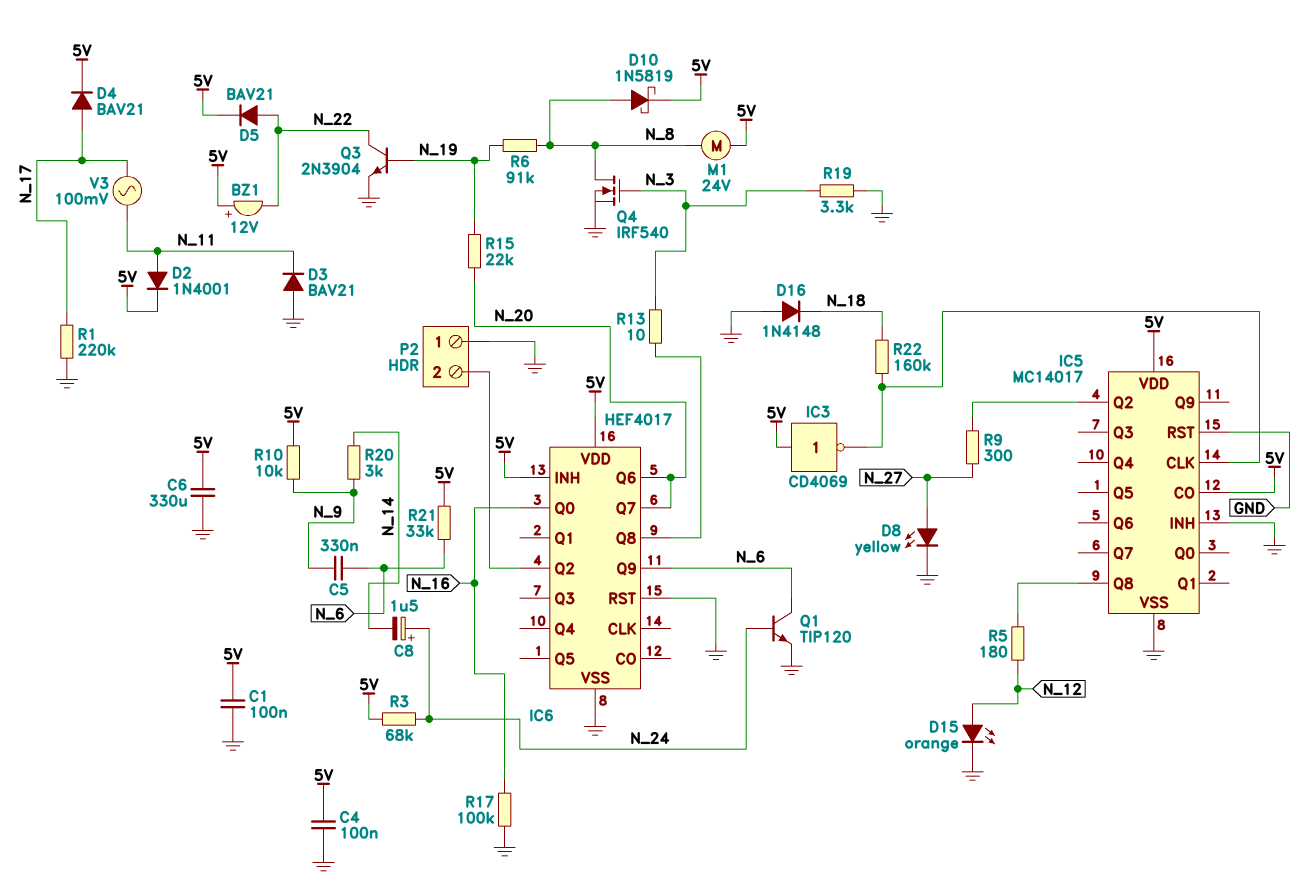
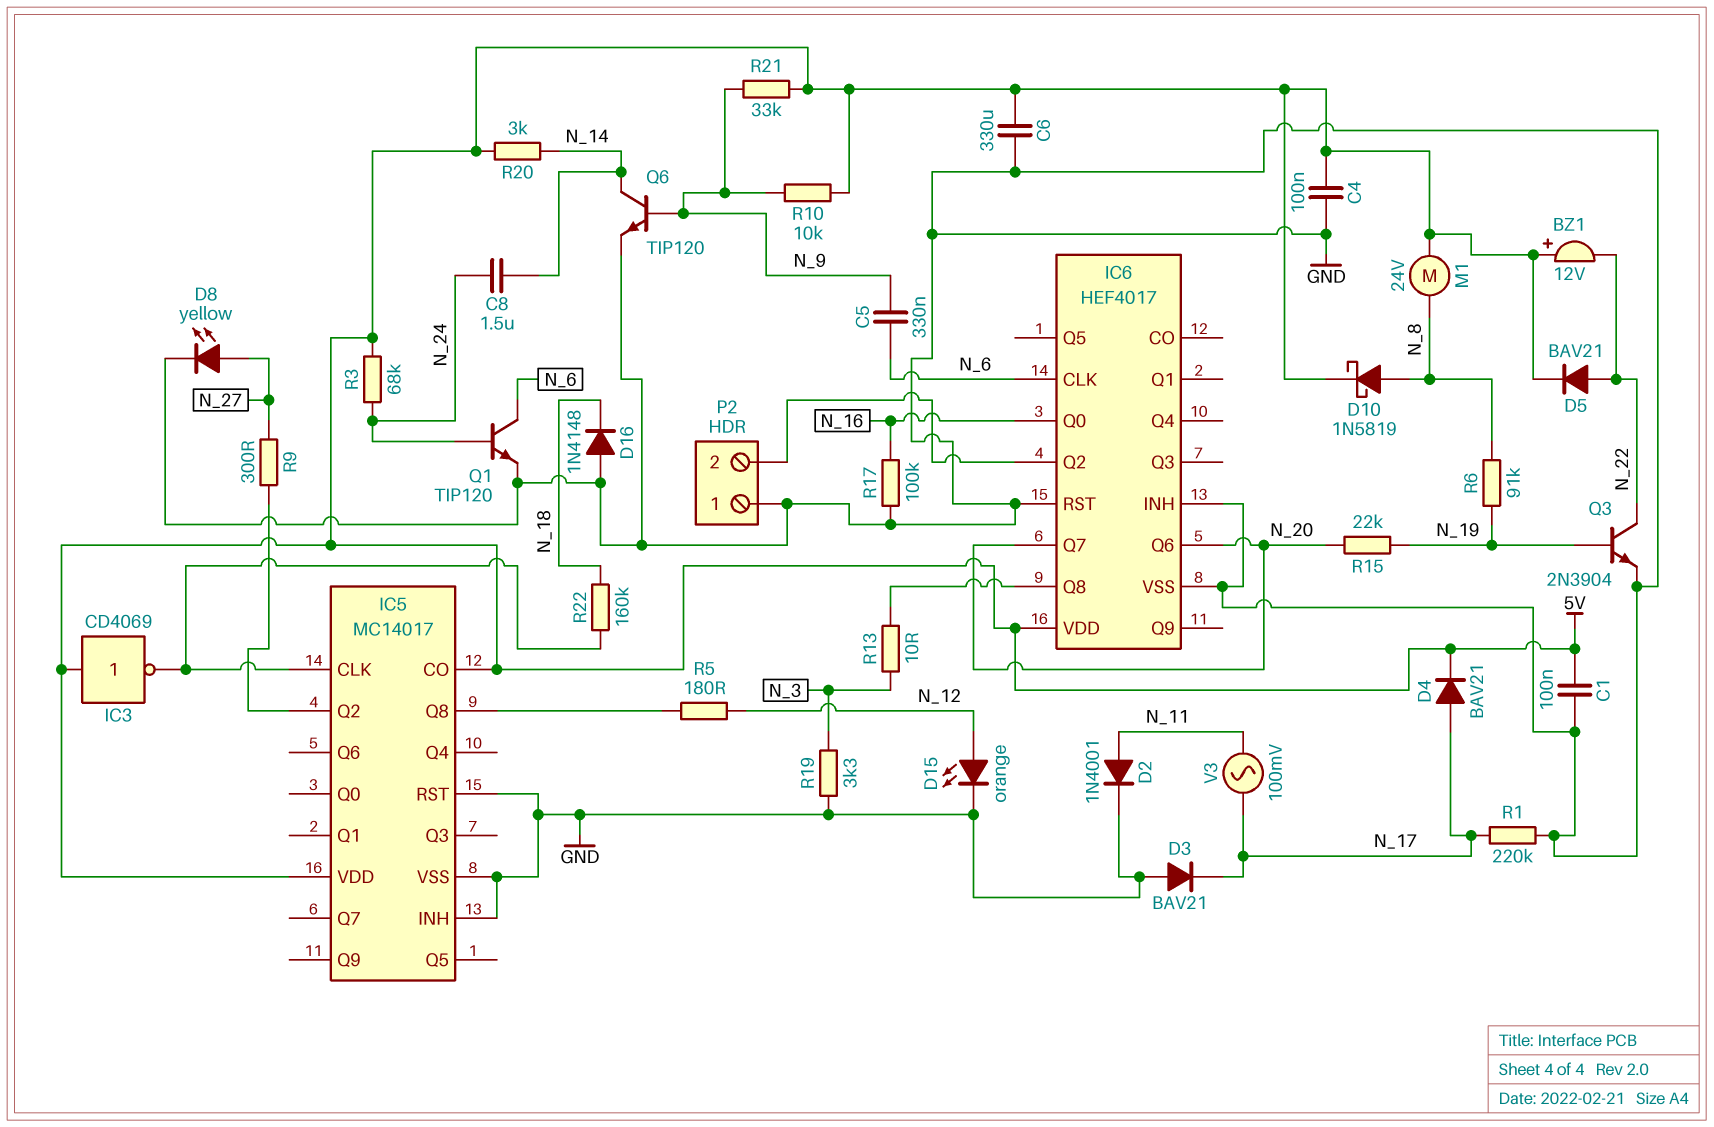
C8: 1.5uF (plus N_24, minus N_14) -> 1.5uF (N_14, N_24)
D2: diode 1N4001 (A N_11, K 5V) -> diode 1N4001 (A N_11, K GND)
D3: diode BAV21 (A GND, K N_11) -> diode BAV21 (A GND, K N_17)
IC6 pin CLK: none -> N_6
IC6 pin INH: 5V -> GND
IC6 pin Q9: N_6 -> none
Q4: NMOS IRF540 (G N_3, D N_8, S GND) -> none
Q6: none -> NPN TIP120 (B N_9, C N_14, E GND)
R20: 3k (N_9, N_14) -> 3k (5V, N_14)
R21: 33k (5V, N_6) -> 33k (5V, N_9)

